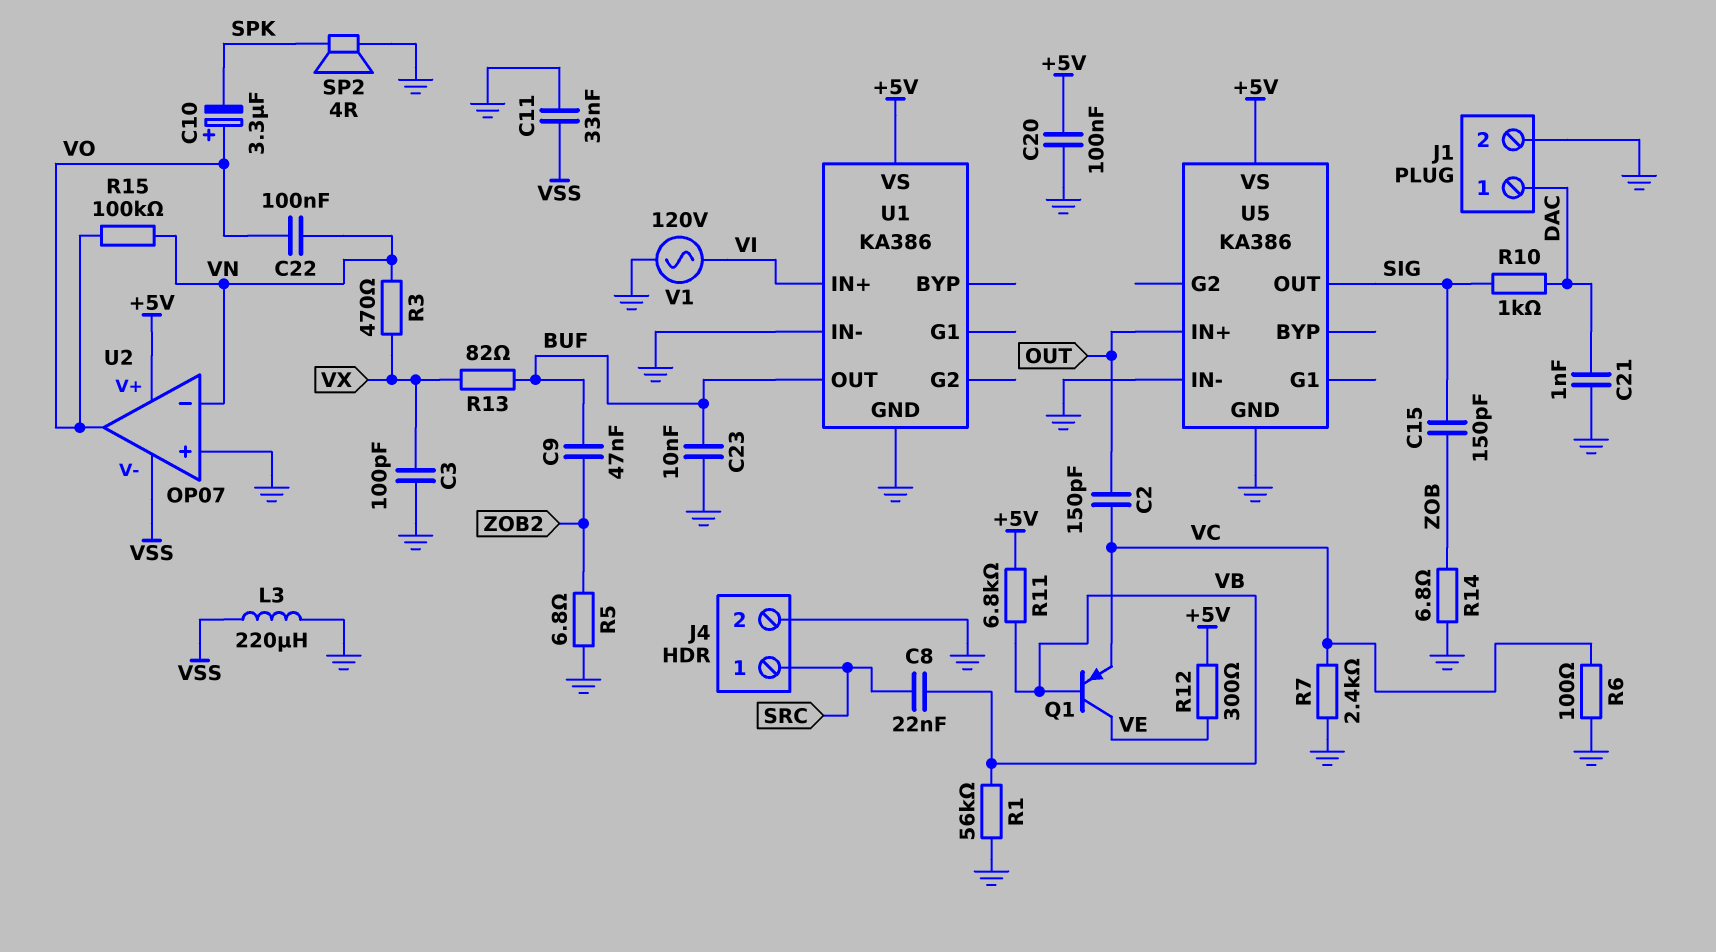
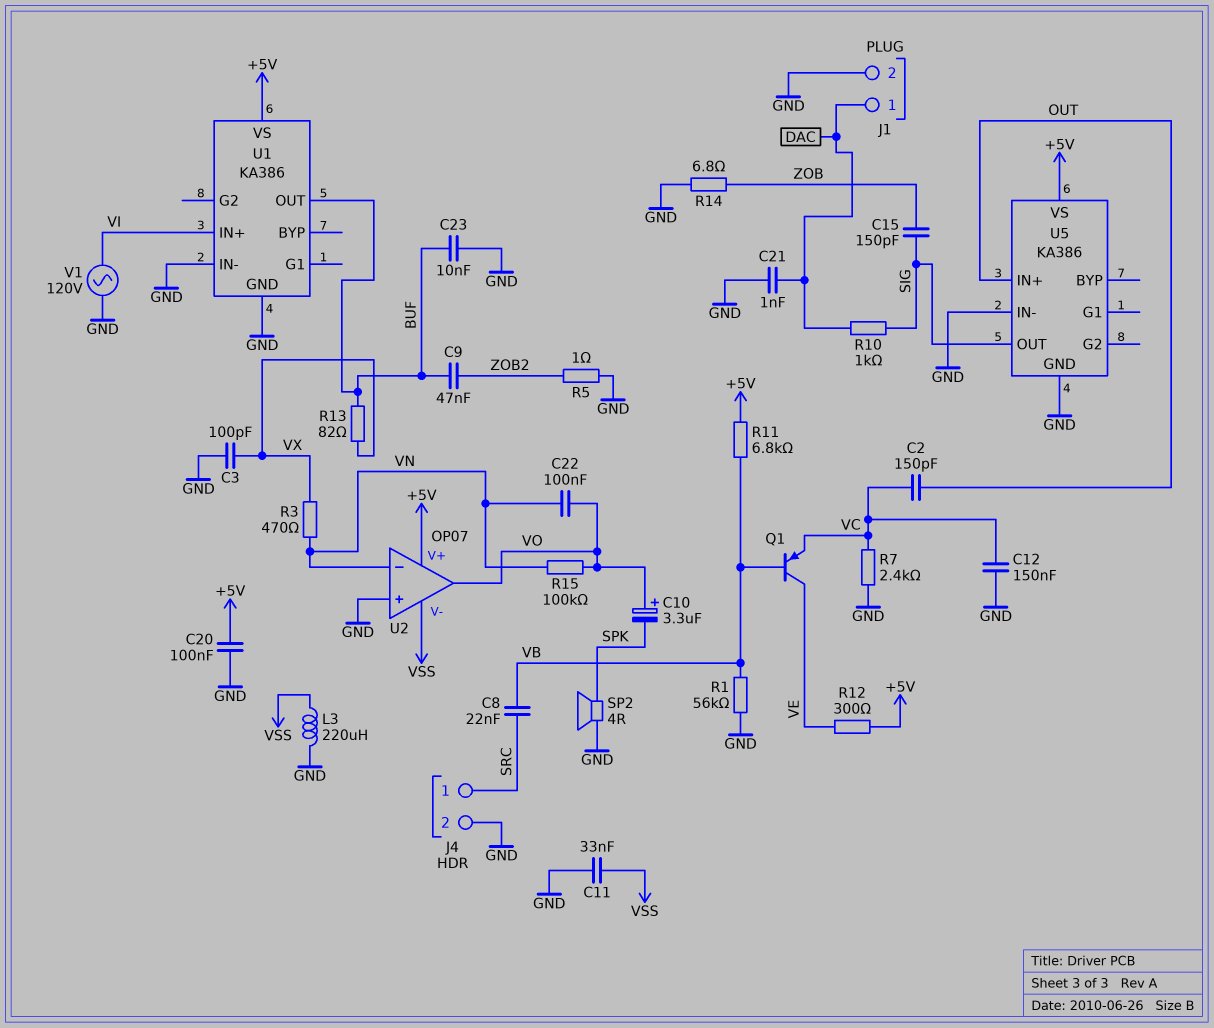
C12: none -> 150nF (GND, VC)
R5: 6.8 (GND, ZOB2) -> 1 (GND, ZOB2)
R6: 100 (GND, VC) -> none

